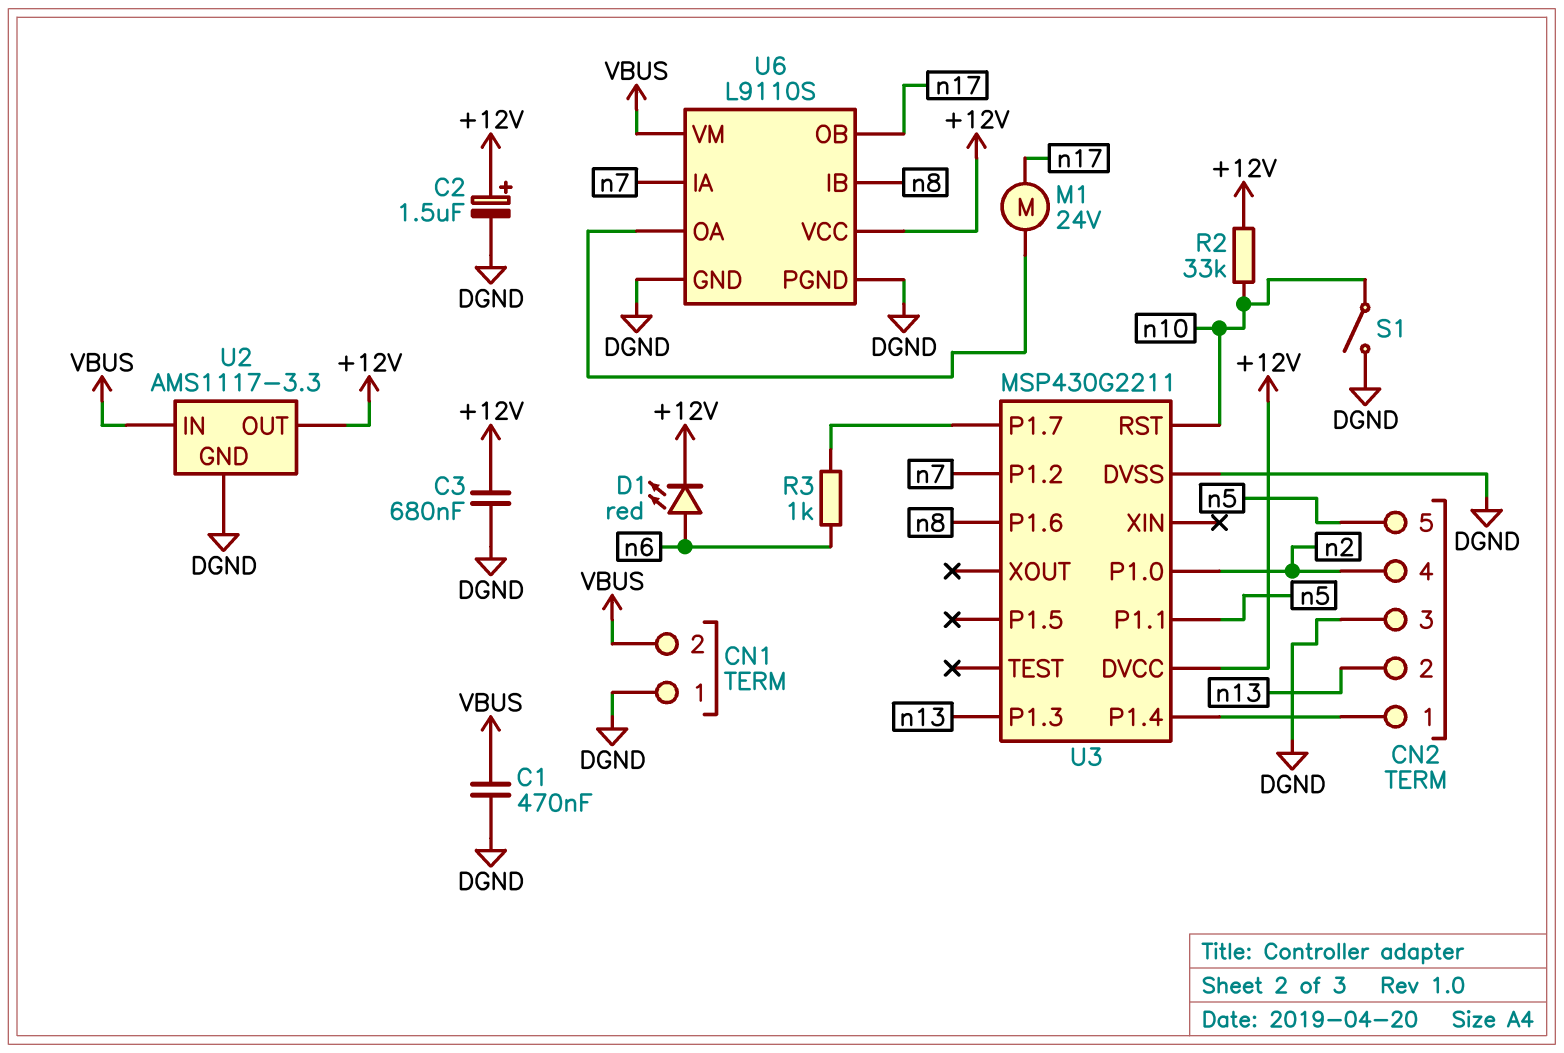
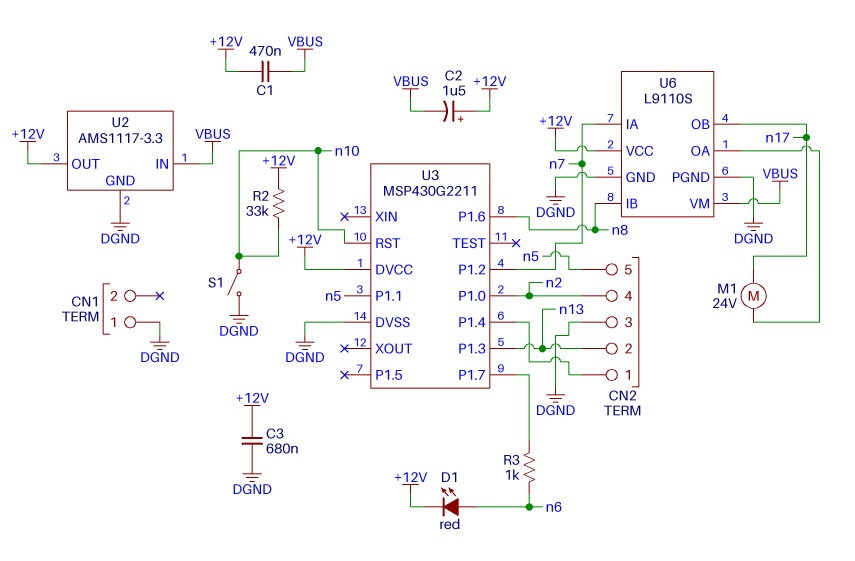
C1: 470nF (DGND, VBUS) -> 470nF (+12V, VBUS)
C2: 1.5uF (plus +12V, minus DGND) -> 1.5uF (plus +12V, minus VBUS)
CN1 pin 2: VBUS -> none

